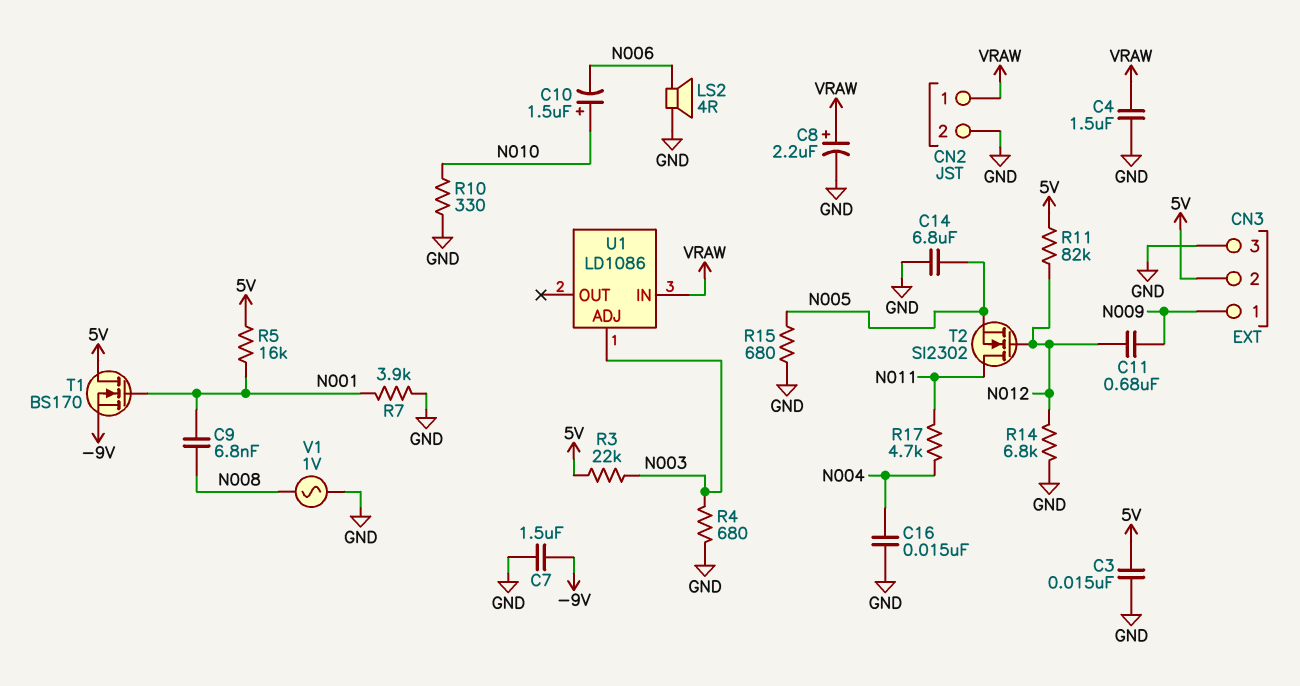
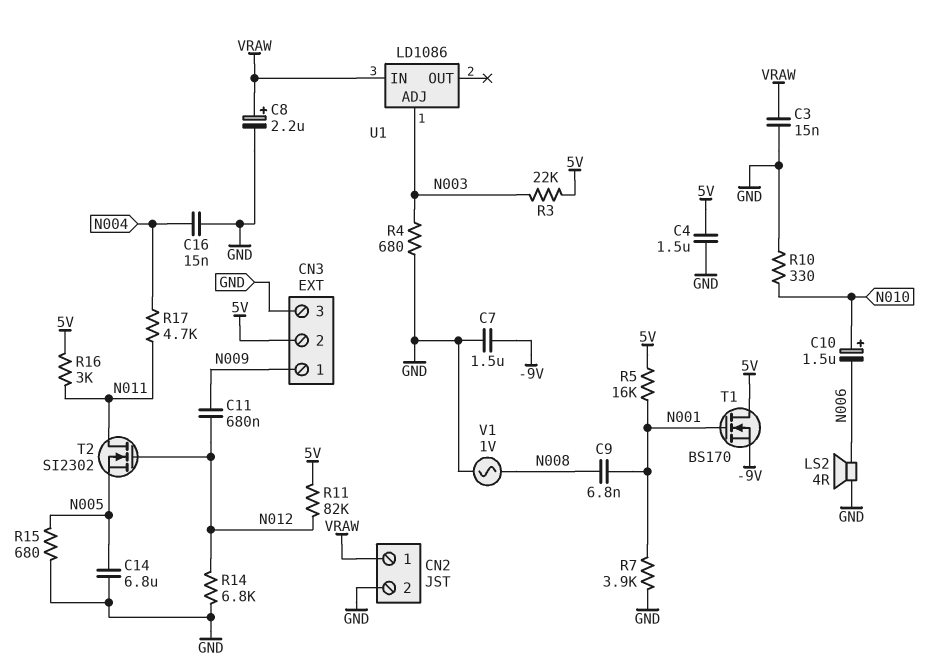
C3: 15nF (5V, GND) -> 15nF (GND, VRAW)
C4: 1.5uF (GND, VRAW) -> 1.5uF (5V, GND)
R16: none -> 3k (5V, N011)

